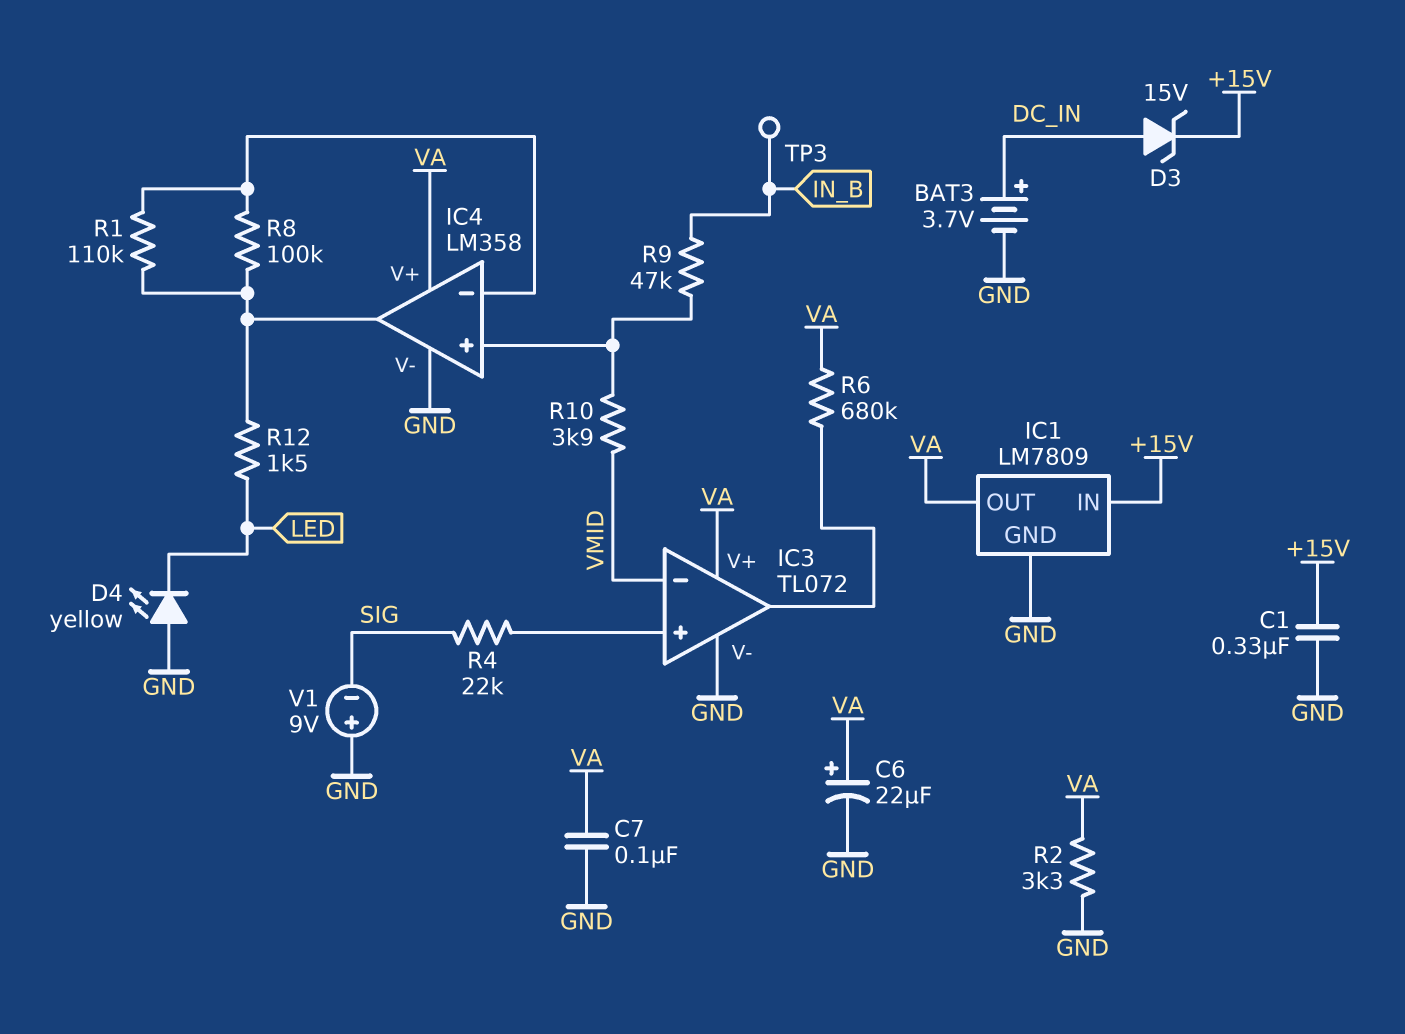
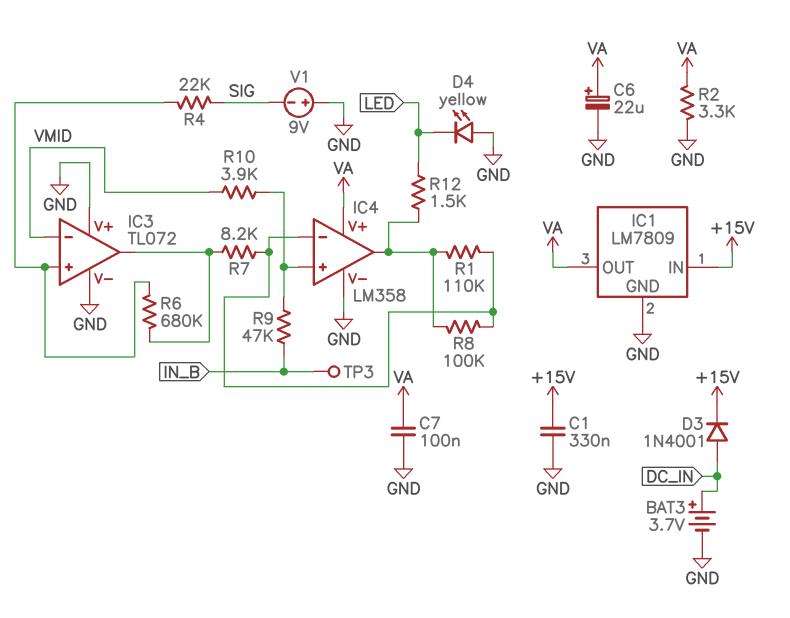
D3: zener 15V (A DC_IN, K +15V) -> diode 1N4001 (A DC_IN, K +15V)
IC3 pin V+: VA -> GND
R6: 680k (IC3/out, VA) -> 680k (IC3/in+, IC3/out)
R7: none -> 8.2k (IC3/out, IC4/in-)

